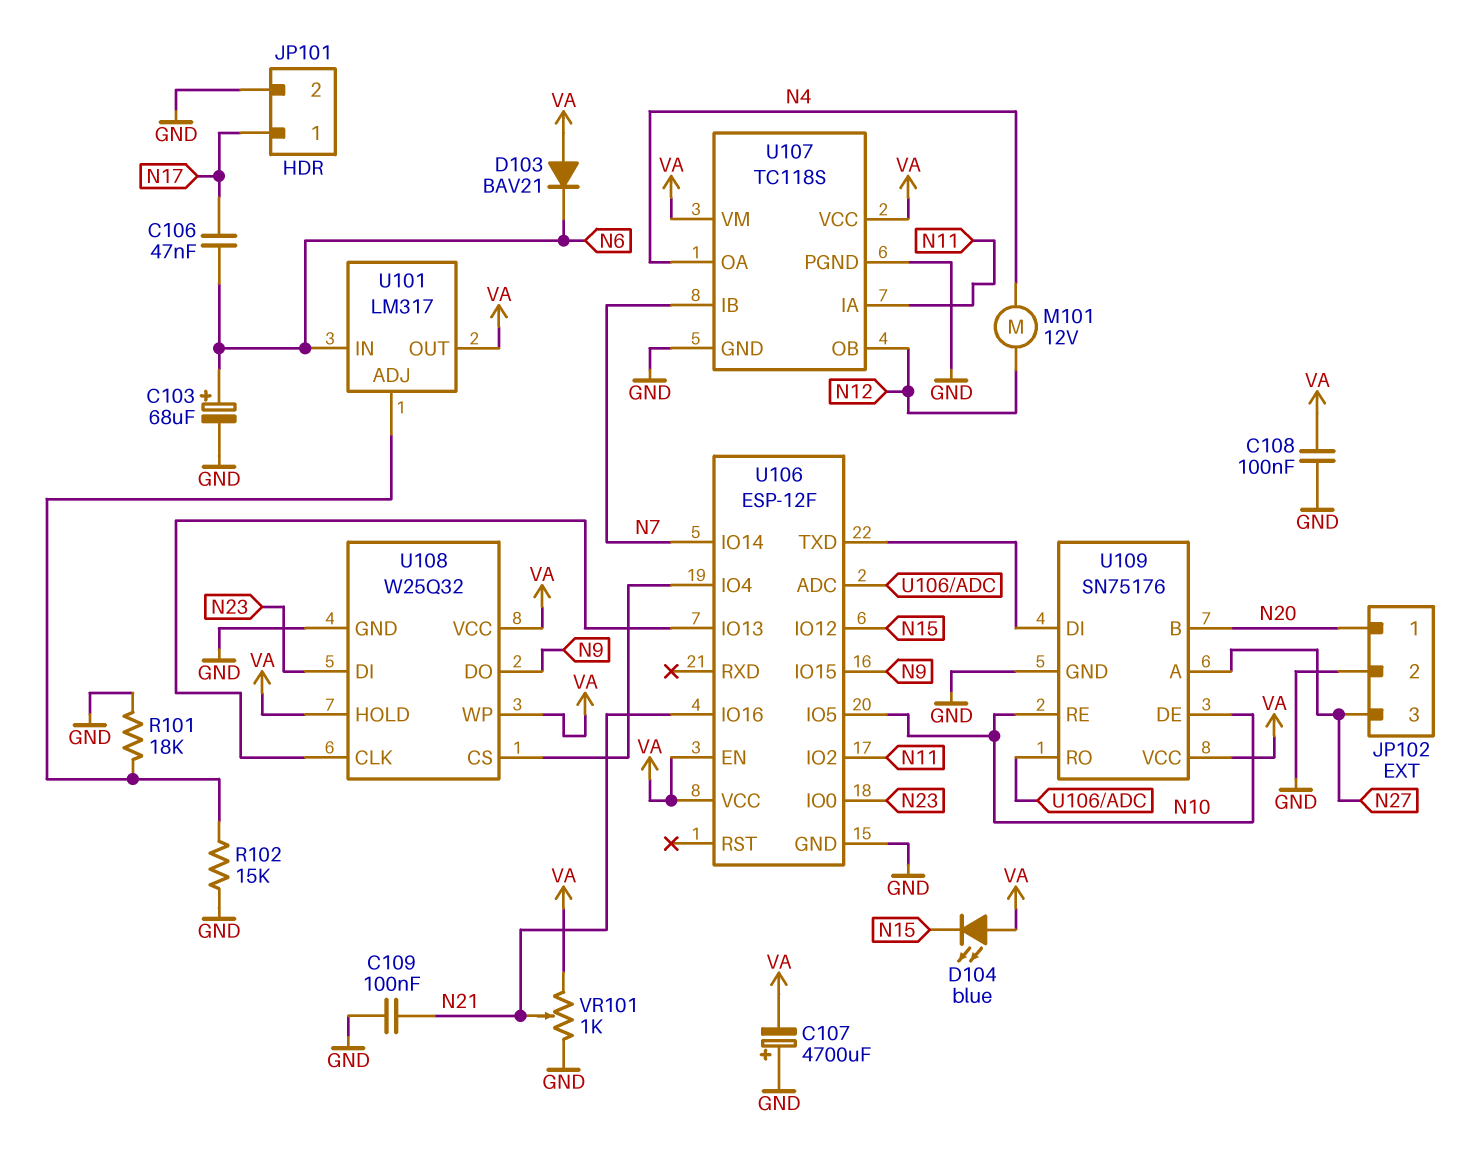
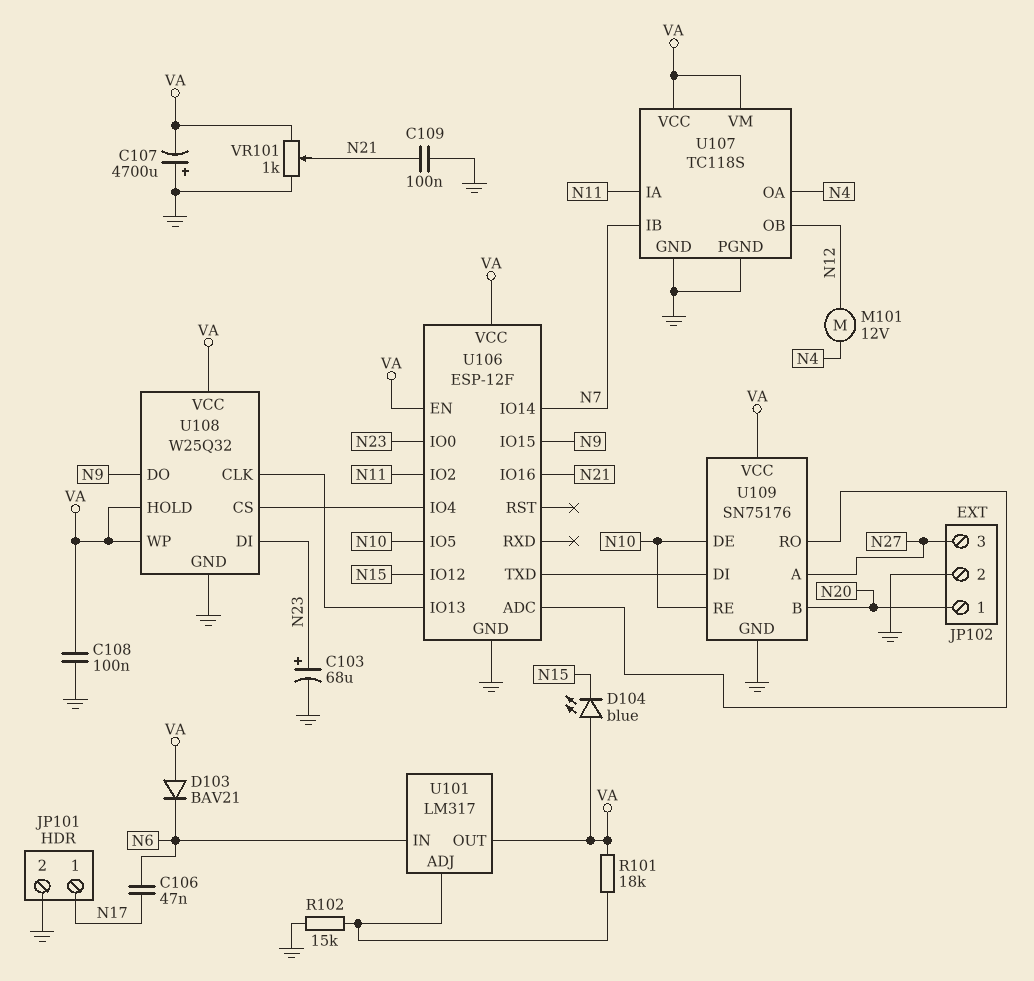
C103: 68uF (plus N6, minus GND) -> 68uF (plus N23, minus GND)
R101: 18k (GND, U101/ADJ) -> 18k (U101/ADJ, VA)

